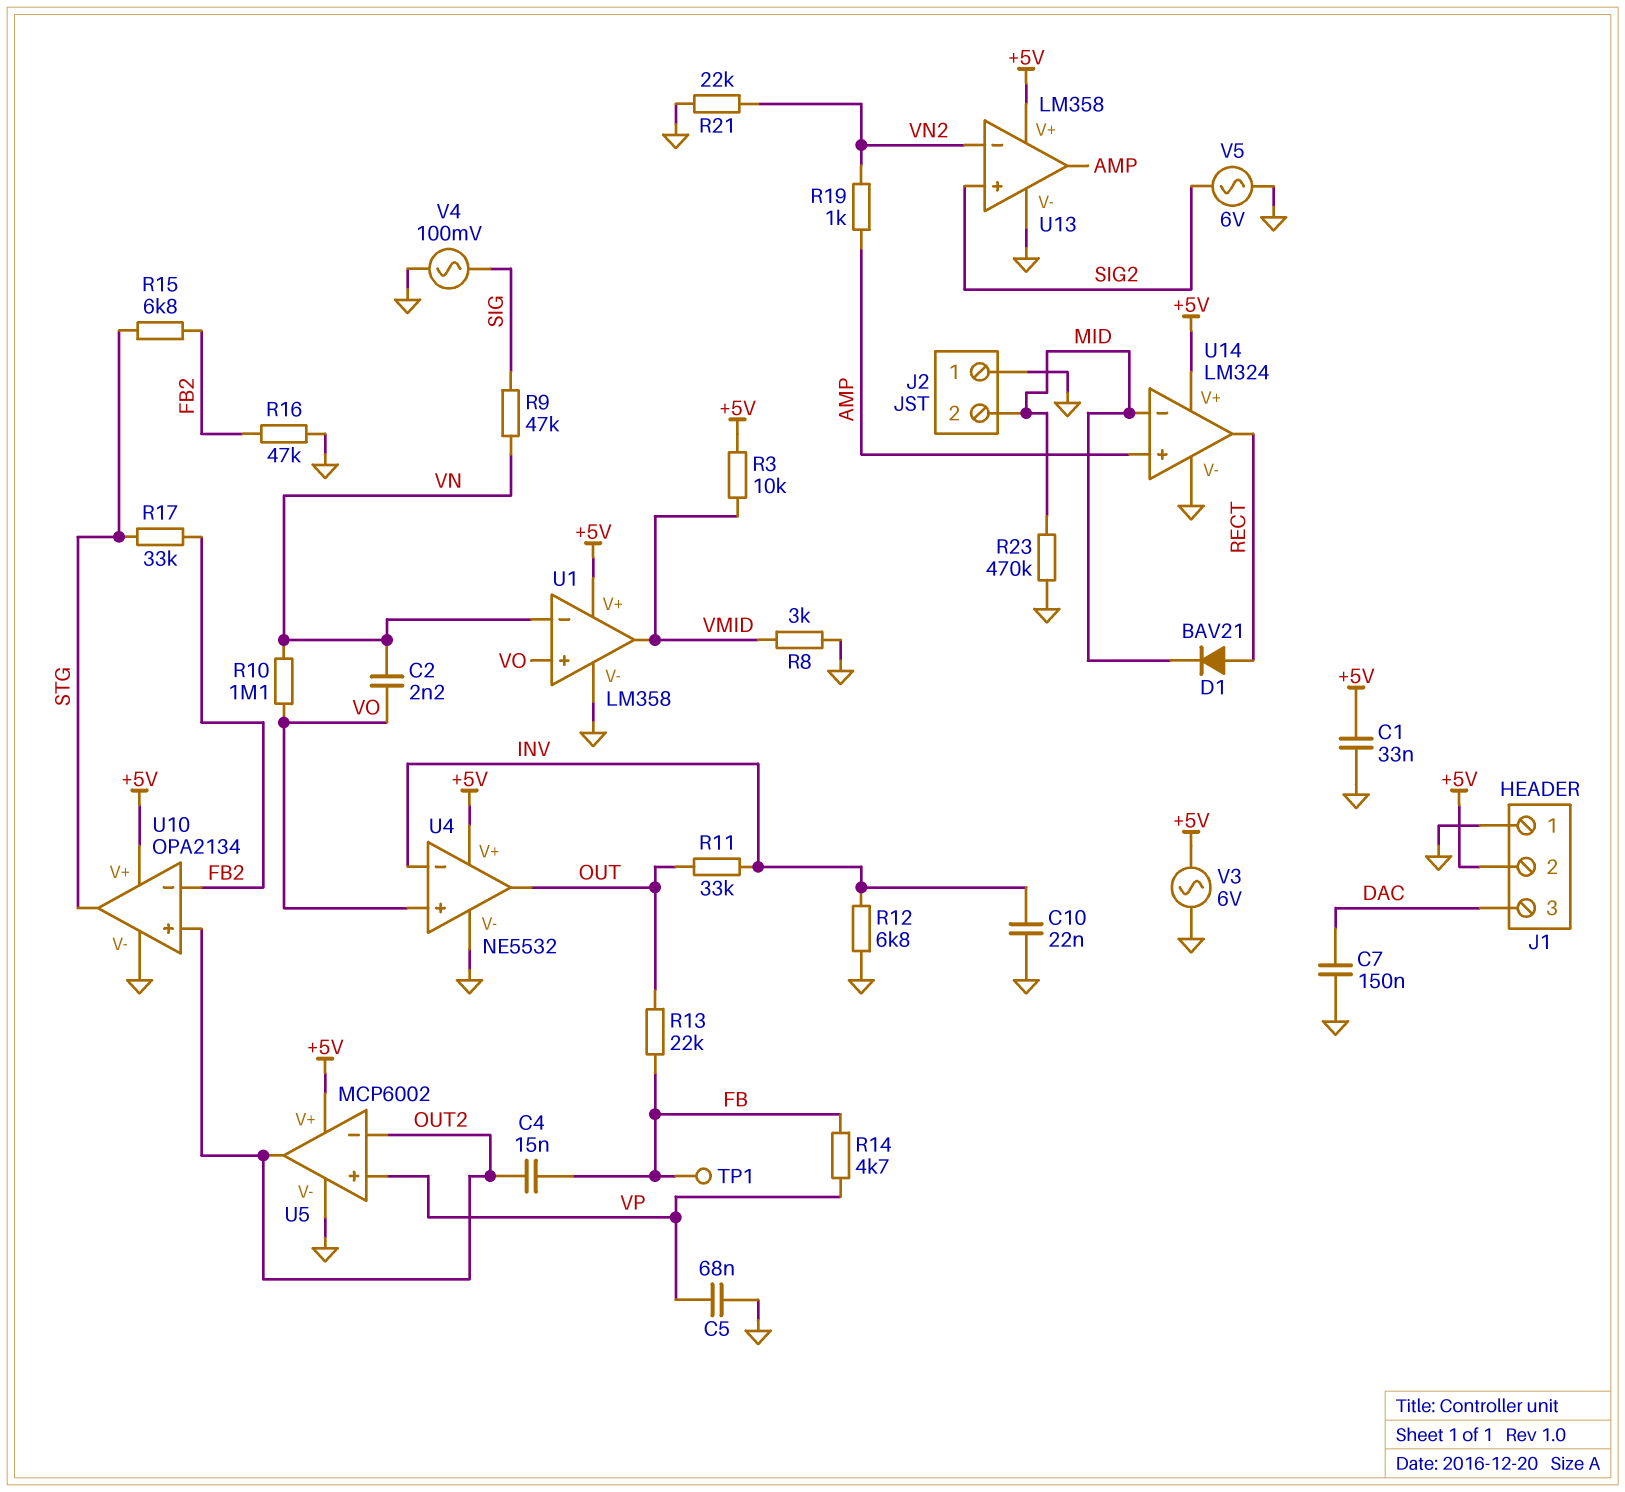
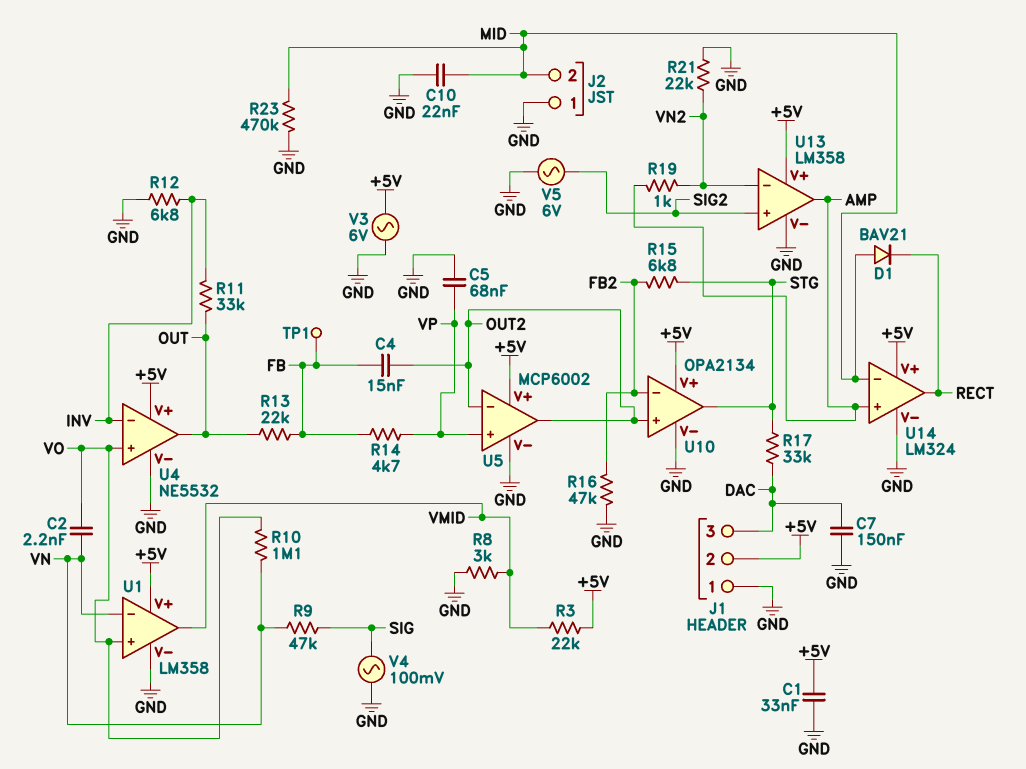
C10: 22nF (GND, INV) -> 22nF (GND, MID)
D1: diode BAV21 (A RECT, K MID) -> diode BAV21 (A MID, K RECT)
R3: 10k (+5V, VMID) -> 22k (+5V, VMID)
R17: 33k (FB2, STG) -> 33k (DAC, STG)

